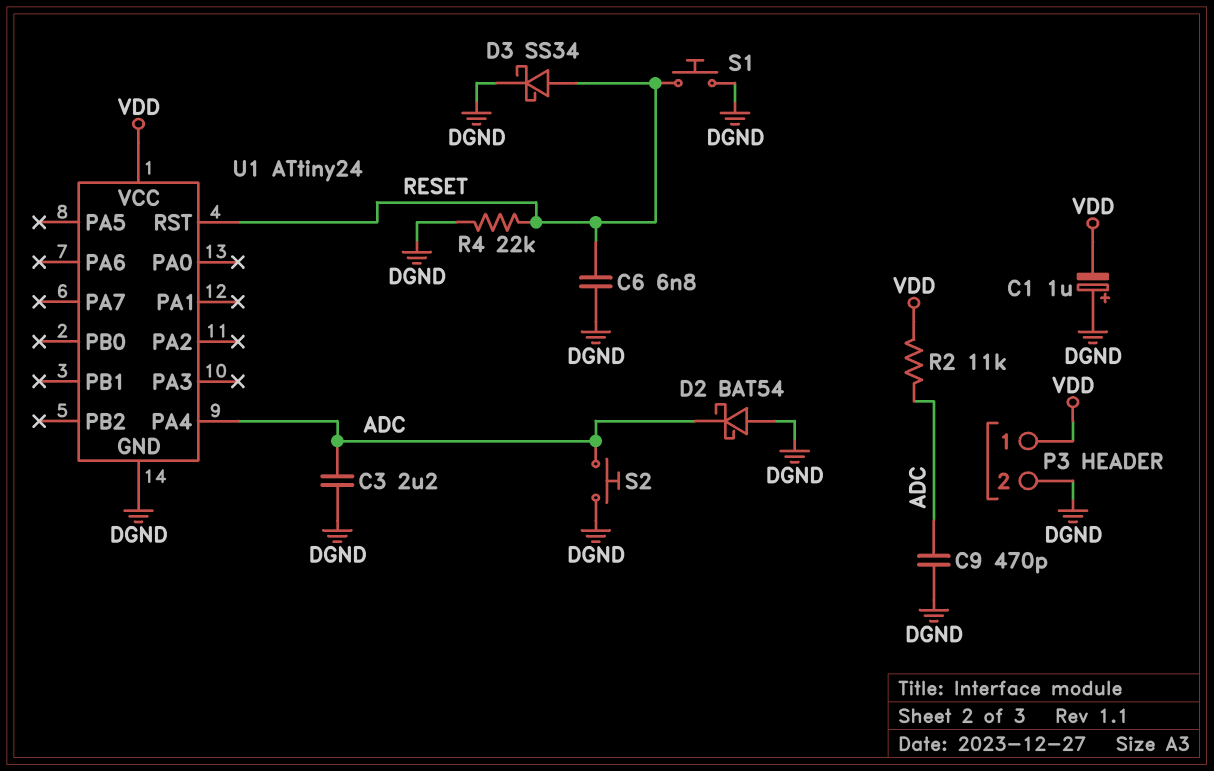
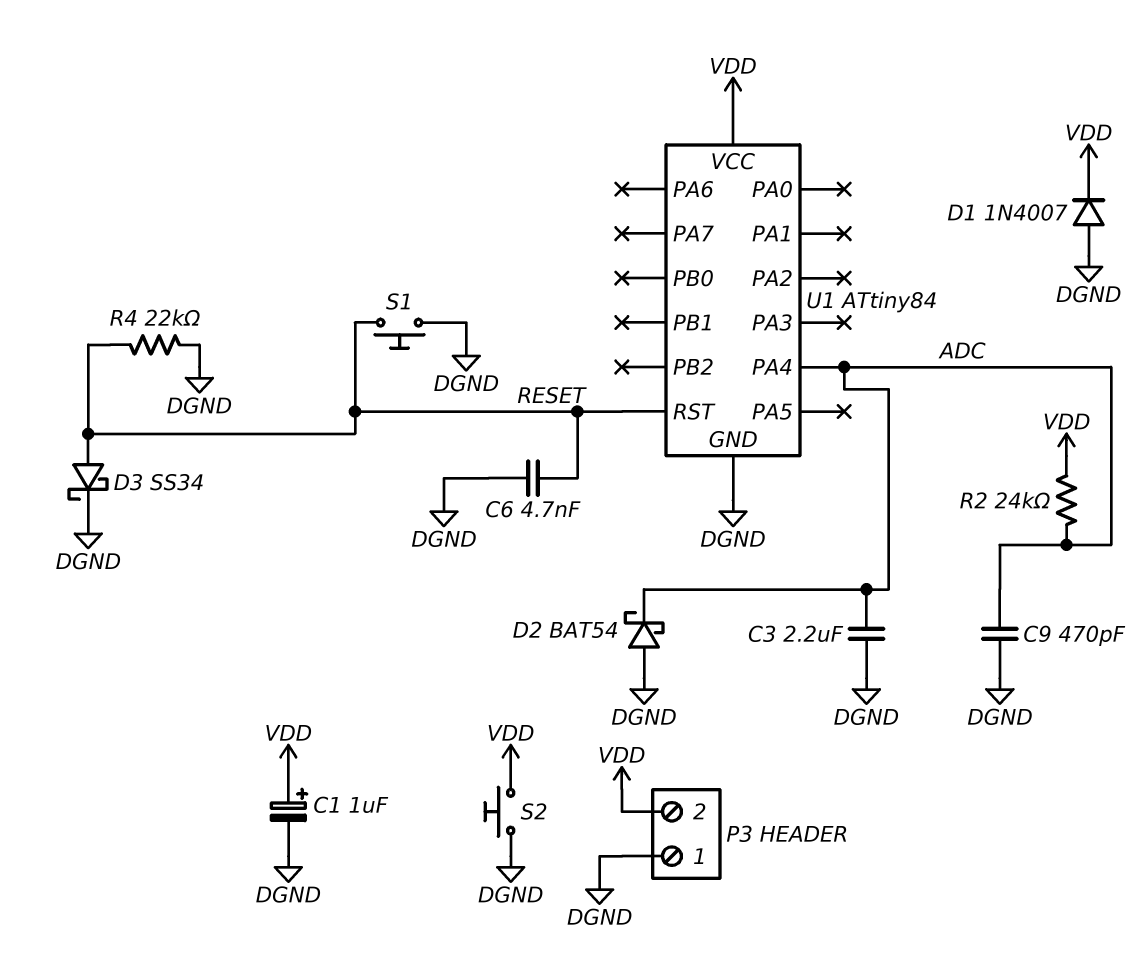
C1: 1uF (plus DGND, minus VDD) -> 1uF (plus VDD, minus DGND)
C6: 6.8nF (DGND, RESET) -> 4.7nF (DGND, RESET)
D1: none -> diode 1N4007 (A DGND, K VDD)
P3 pin 1: VDD -> DGND
P3 pin 2: DGND -> VDD
R2: 11k (ADC, VDD) -> 24k (ADC, VDD)
S2: button (ADC, DGND) -> button (DGND, VDD)
U1: ATtiny24 -> ATtiny84

